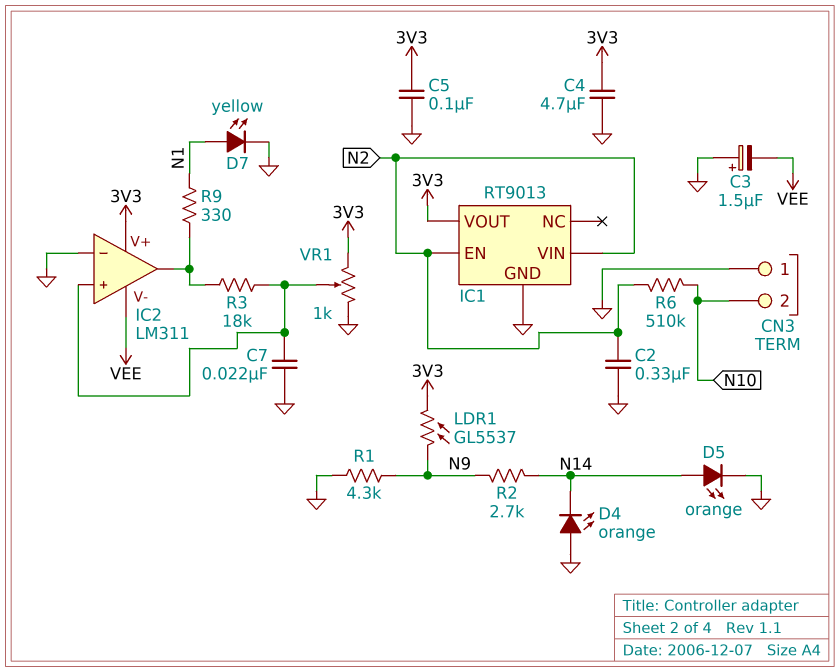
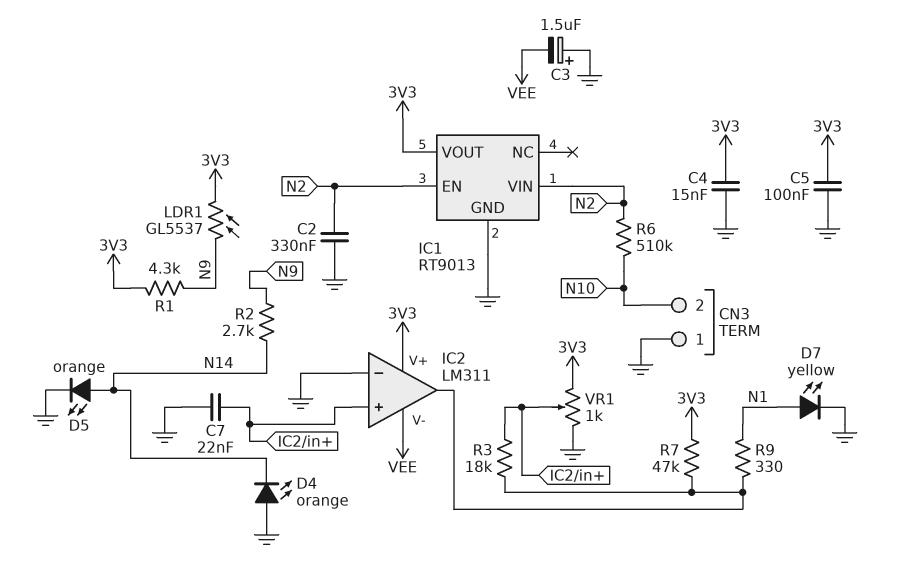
C4: 4.7uF (3V3, GND) -> 15nF (3V3, GND)
R1: 4.3k (GND, N9) -> 4.3k (3V3, N9)
R7: none -> 47k (3V3, IC2/out)

